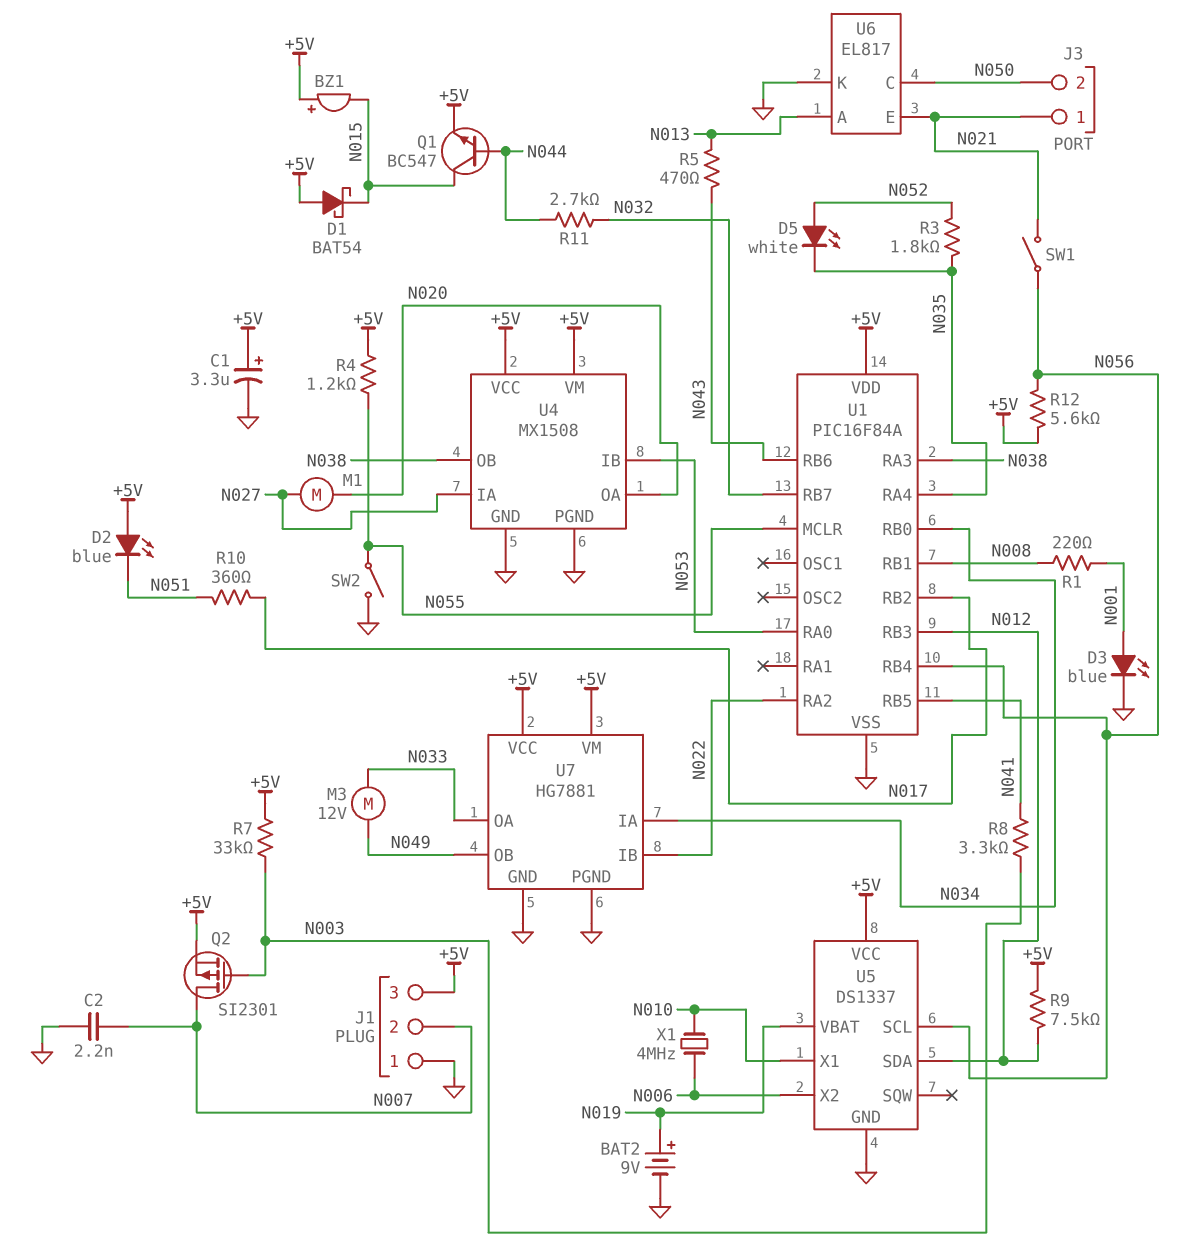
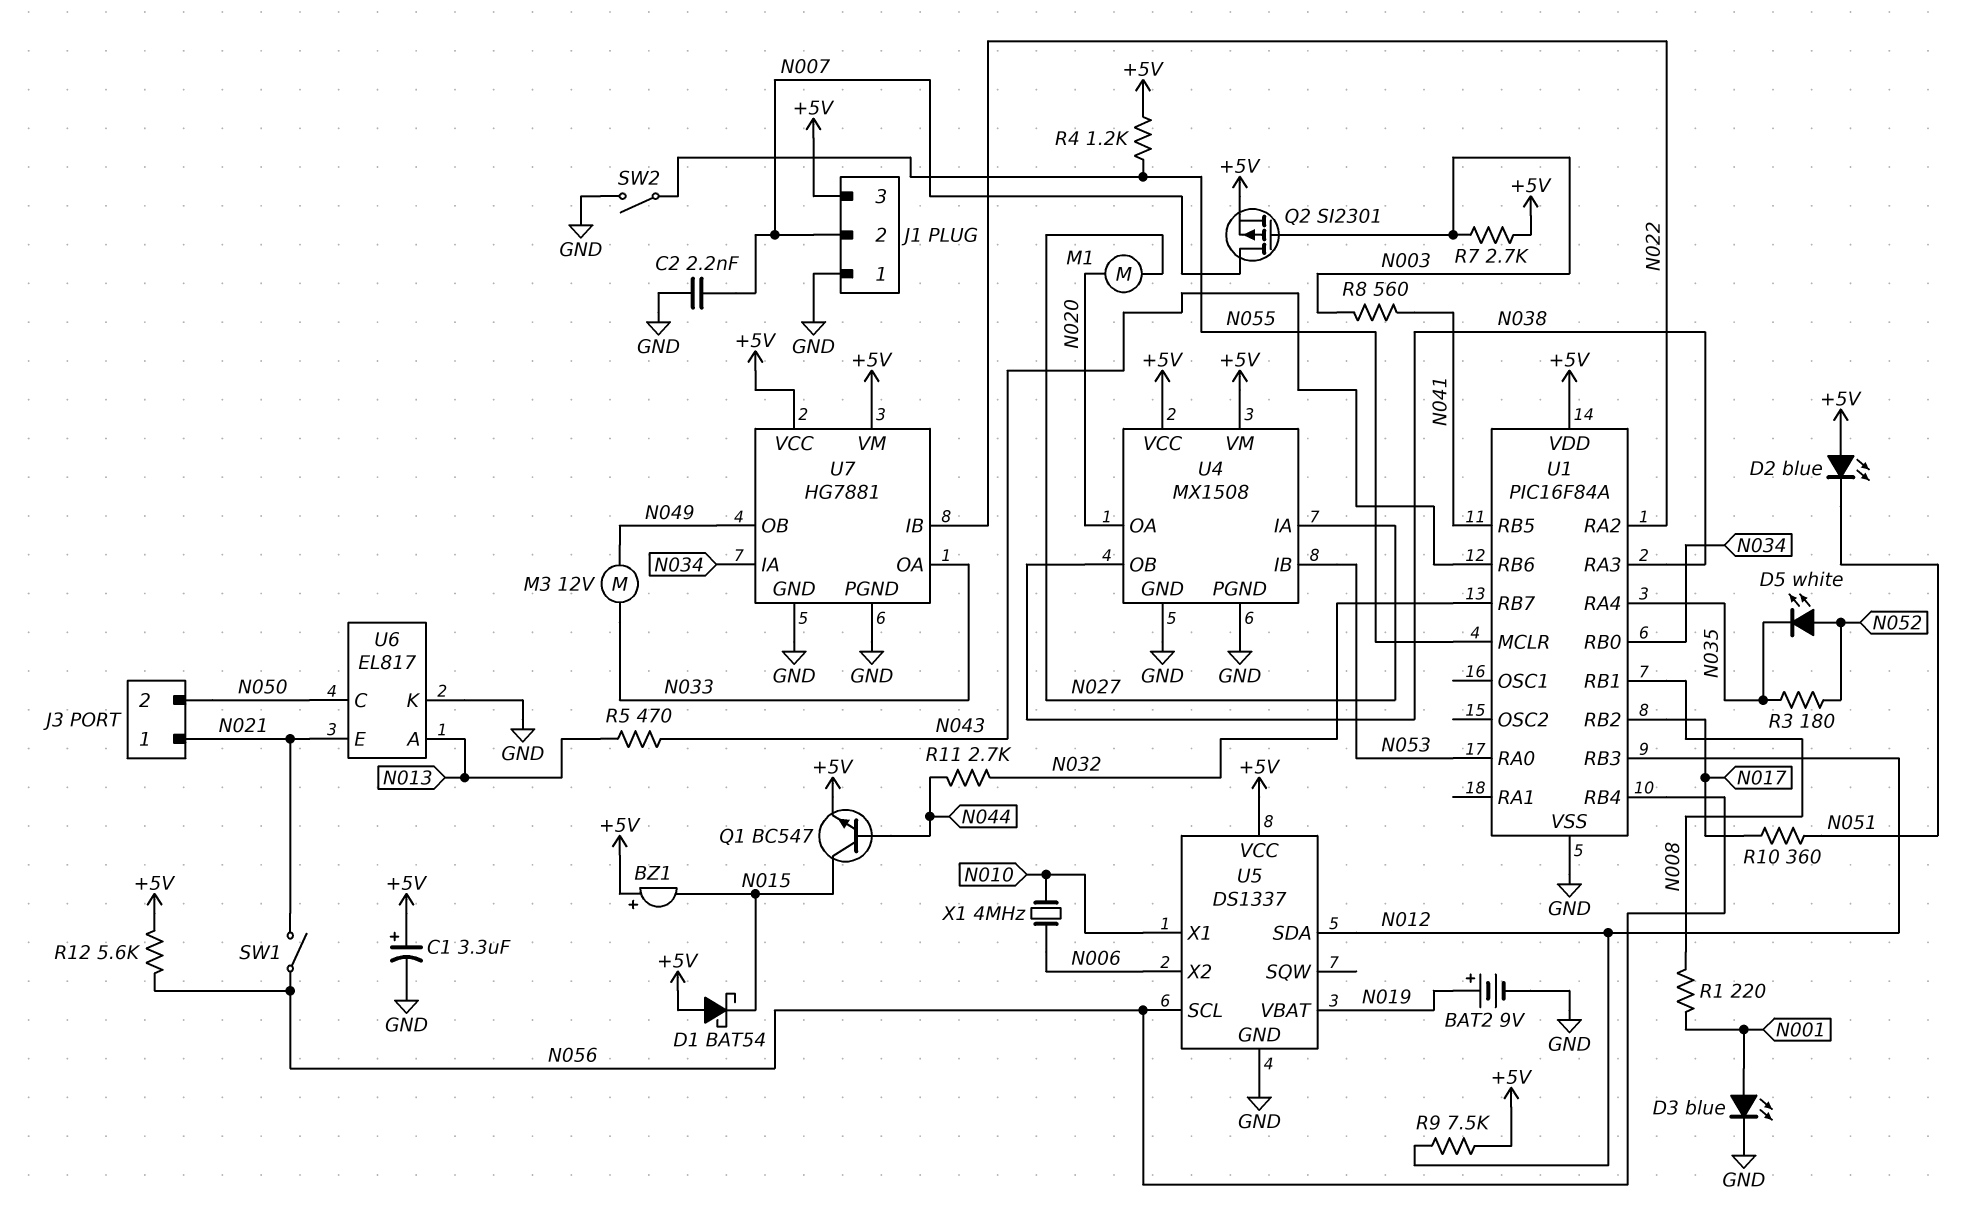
R3: 1.8k (N035, N052) -> 180 (N035, N052)
R7: 33k (+5V, N003) -> 2.7k (+5V, N003)
R8: 3.3k (N003, N041) -> 560 (N003, N041)

